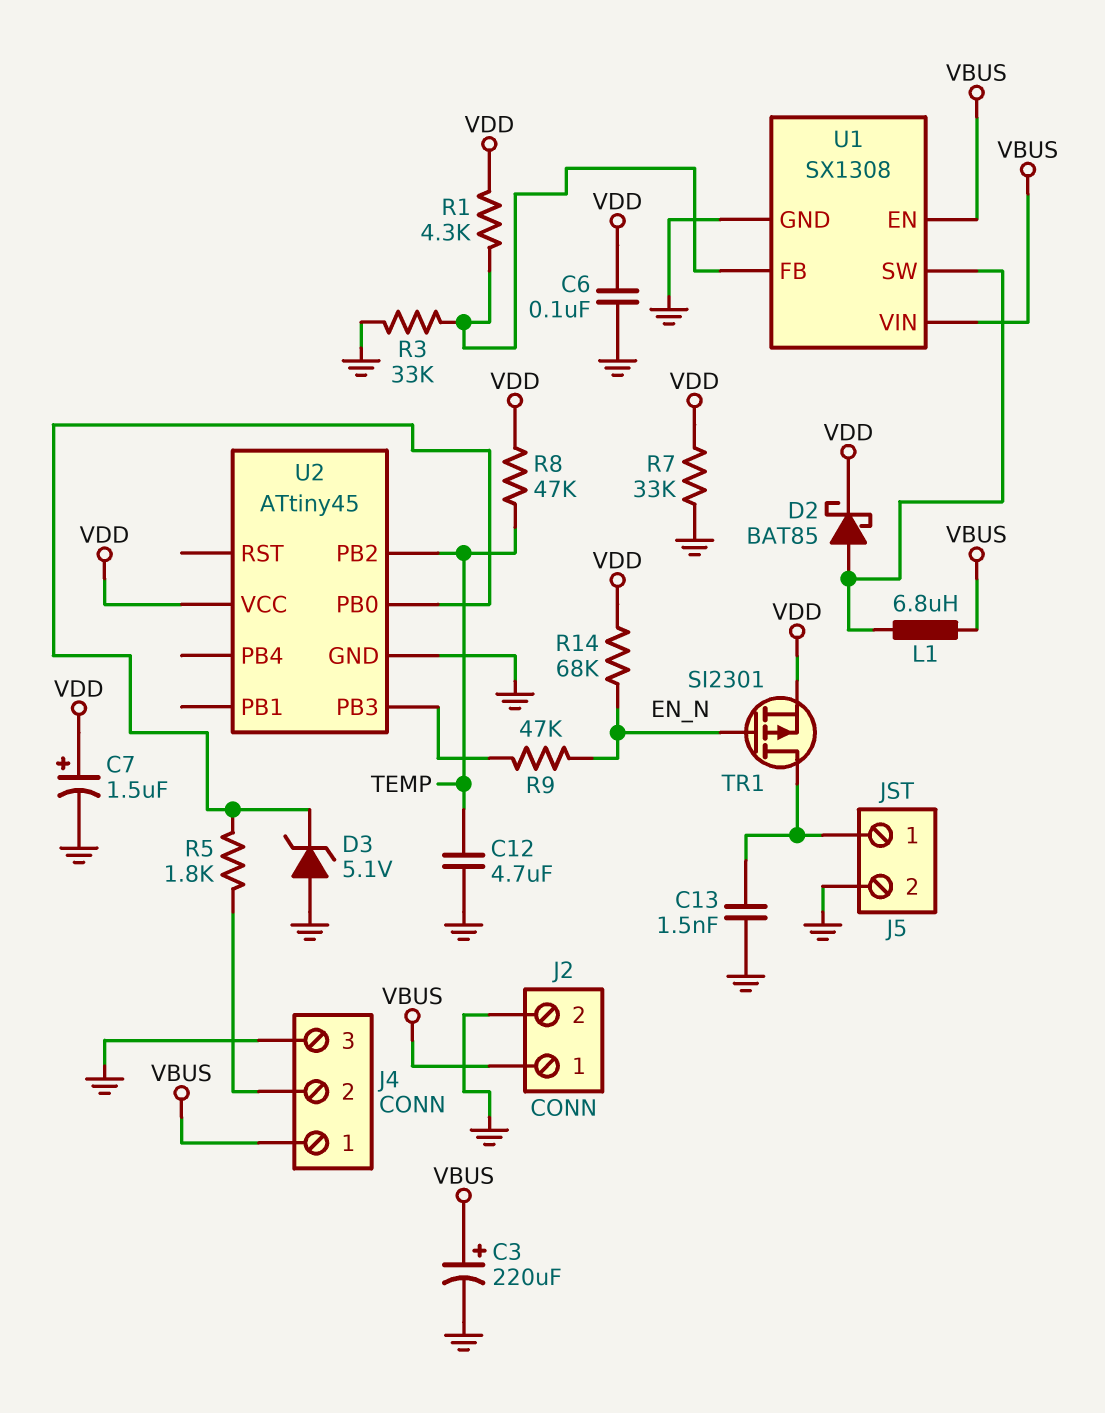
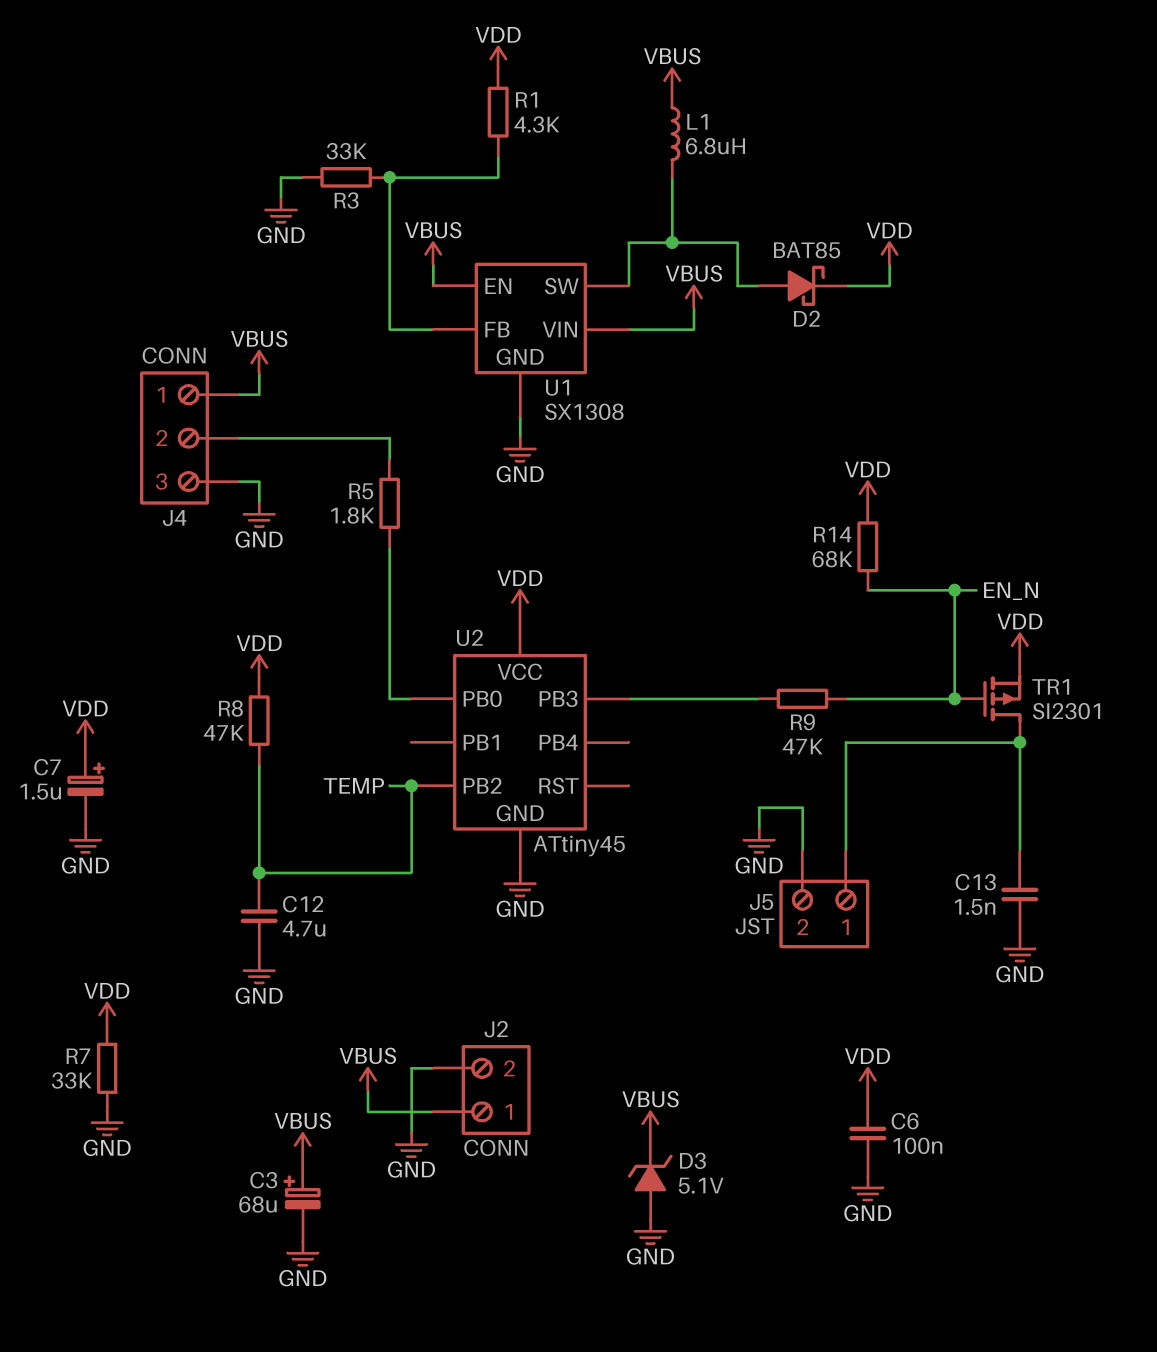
C3: 220uF (plus VBUS, minus GND) -> 68uF (plus VBUS, minus GND)
D3: zener 5.1V (A GND, K U2/PB0) -> zener 5.1V (A GND, K VBUS)

